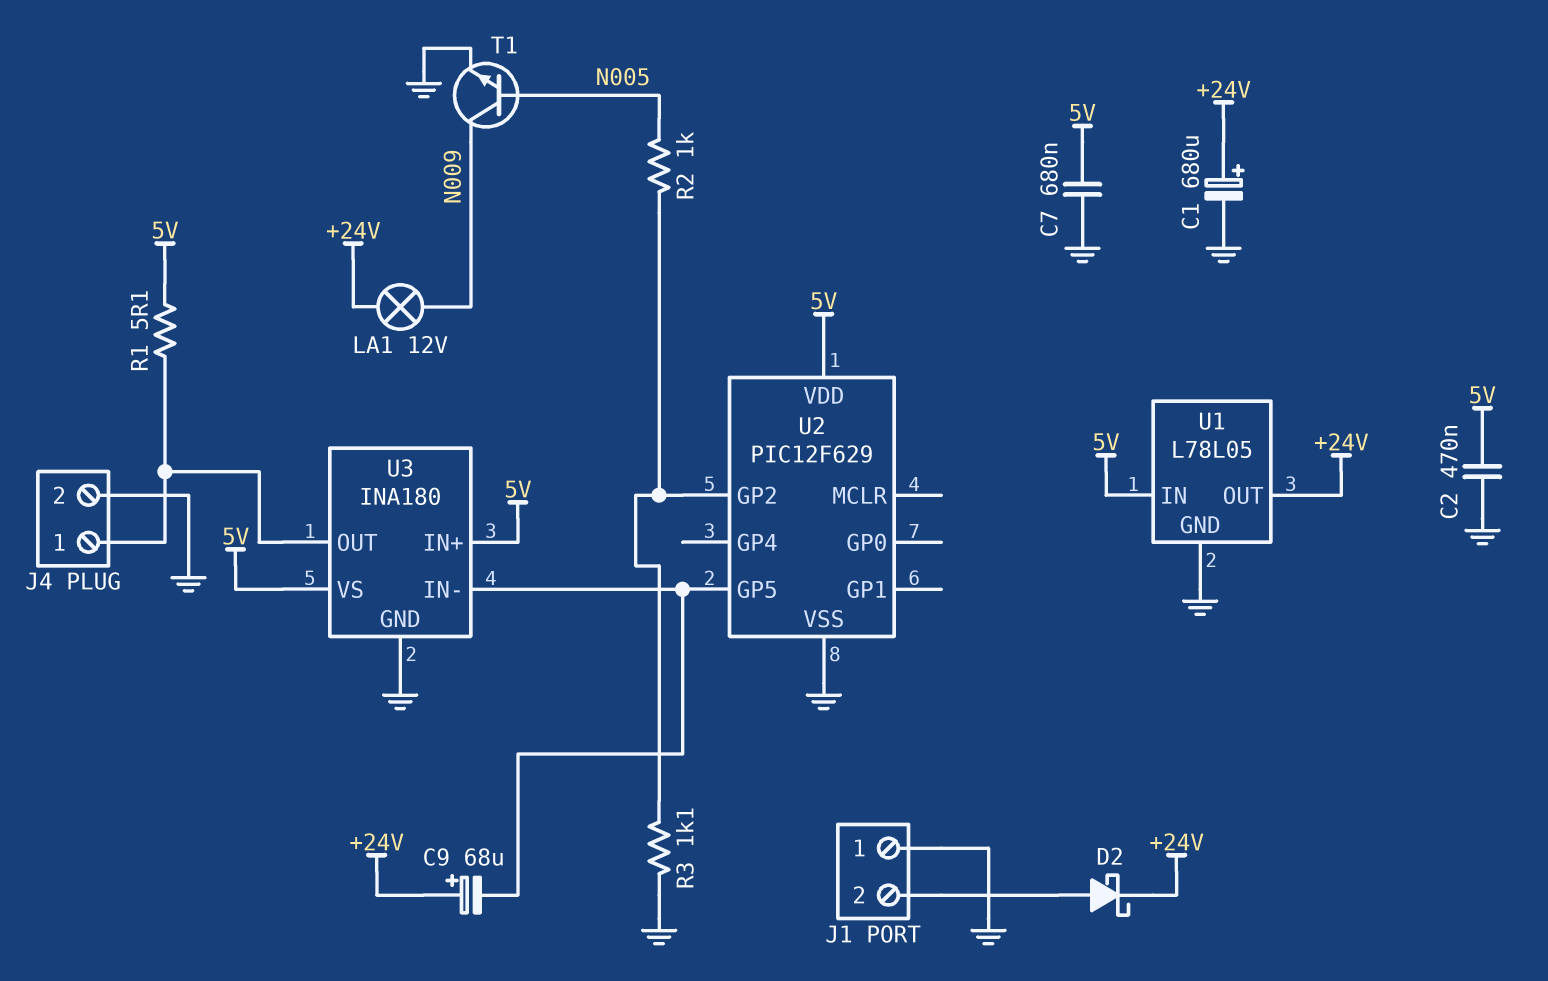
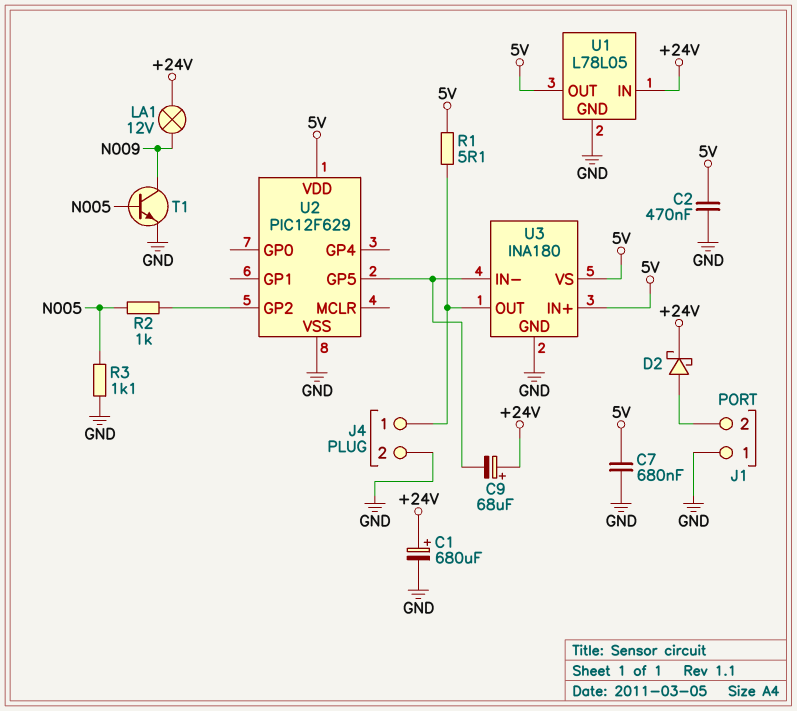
R3: 1.1k (GND, U2/GP2) -> 1.1k (GND, N005)
U1 pin IN: 5V -> +24V
U1 pin OUT: +24V -> 5V

